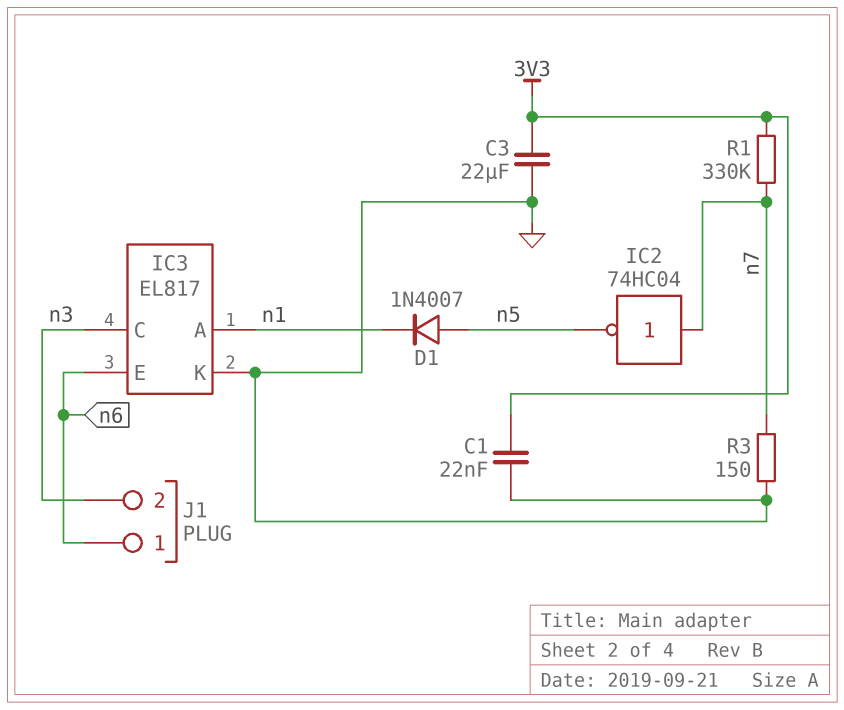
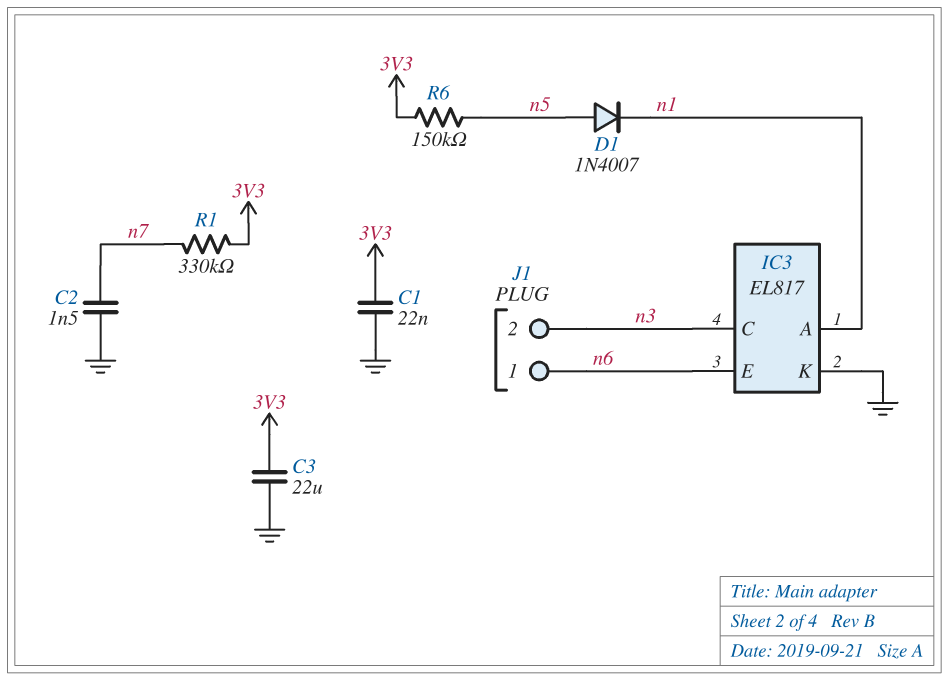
C2: none -> 1.5nF (GND, n7)
IC2: NOT 74HC04 (in n7, out n5) -> none
R3: 150 (GND, n7) -> none
R6: none -> 150k (3V3, n5)

